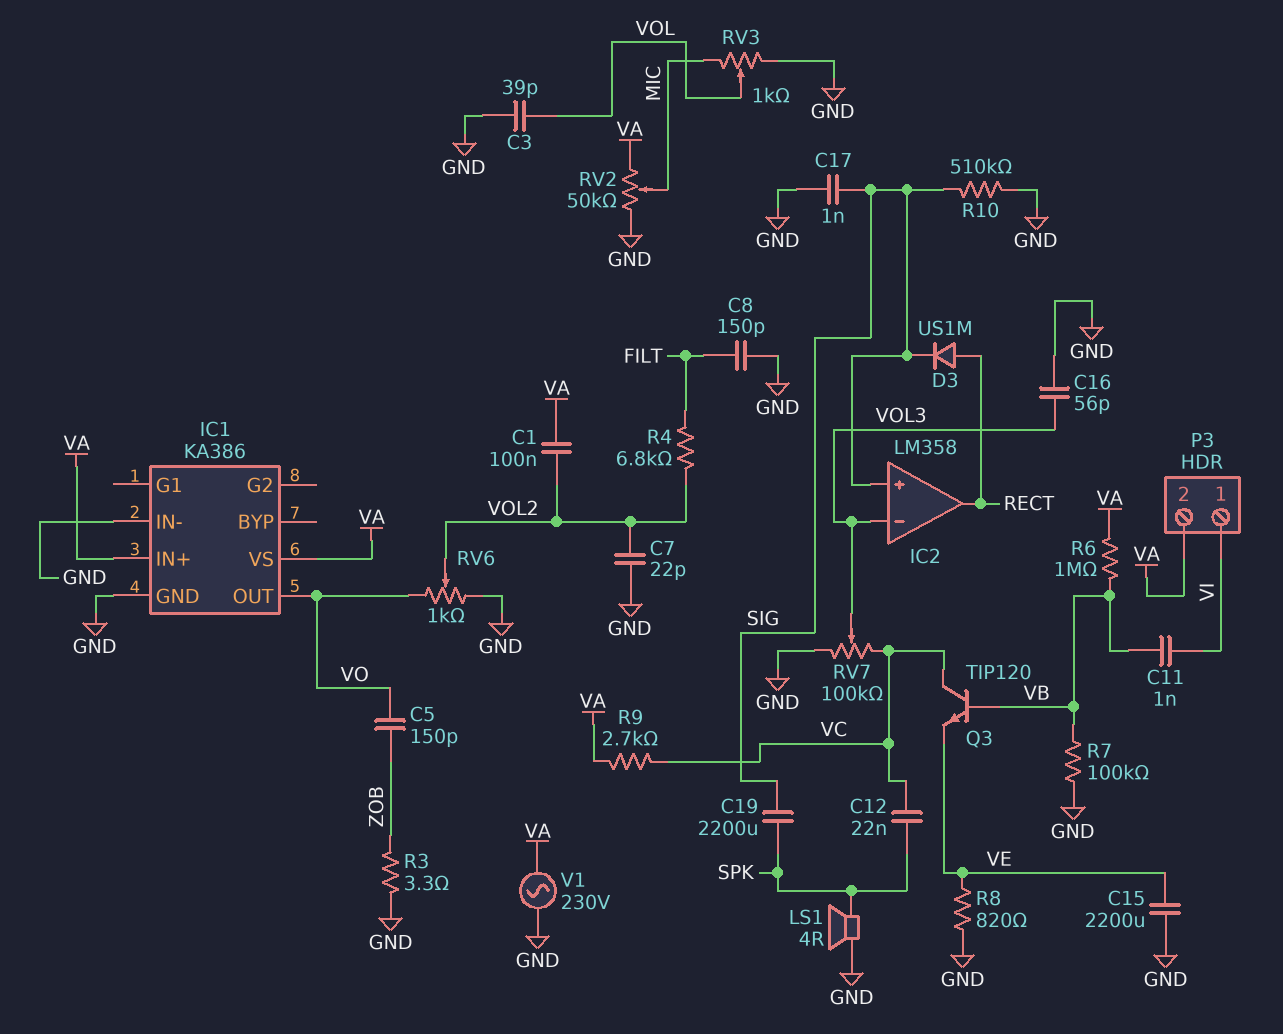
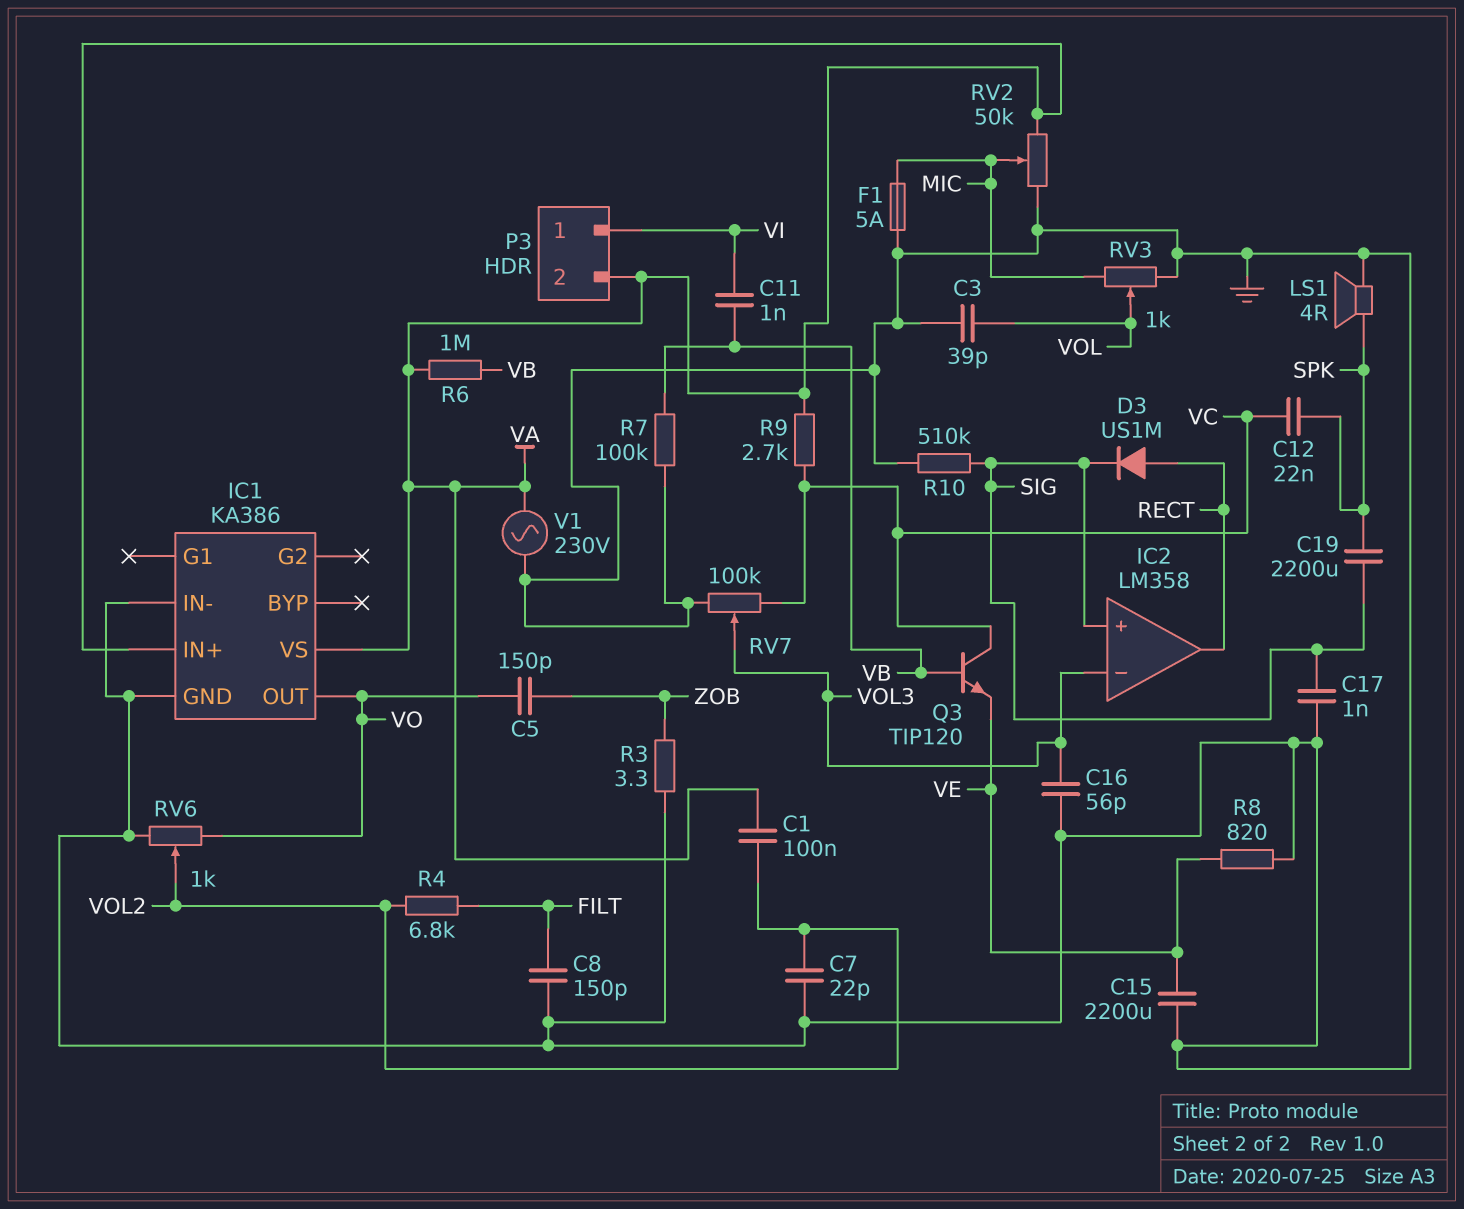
F1: none -> 5A (GND, MIC)

